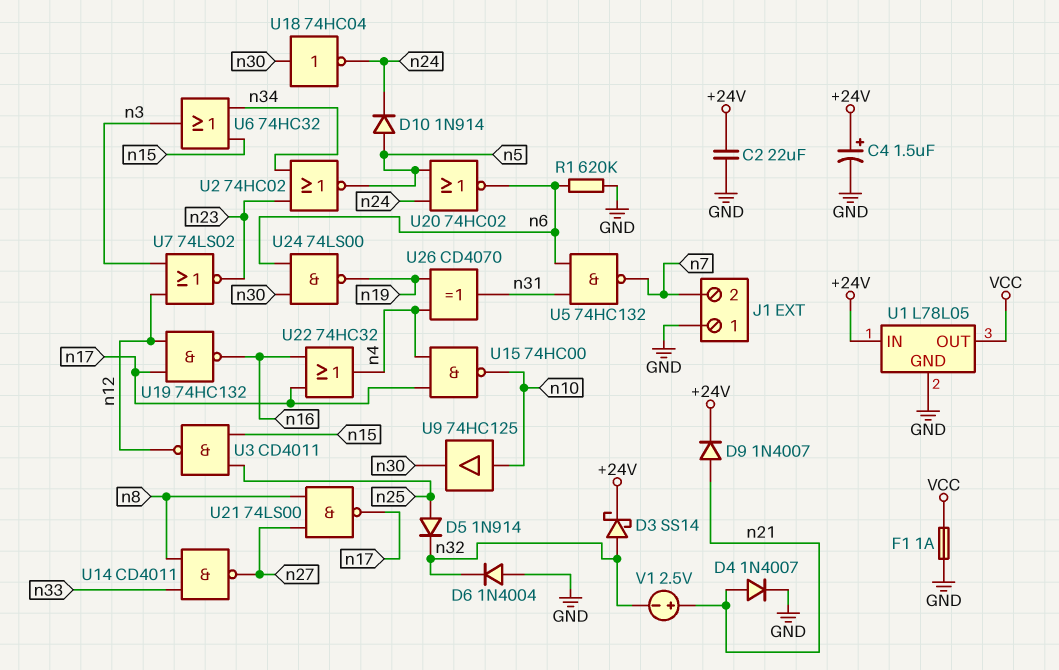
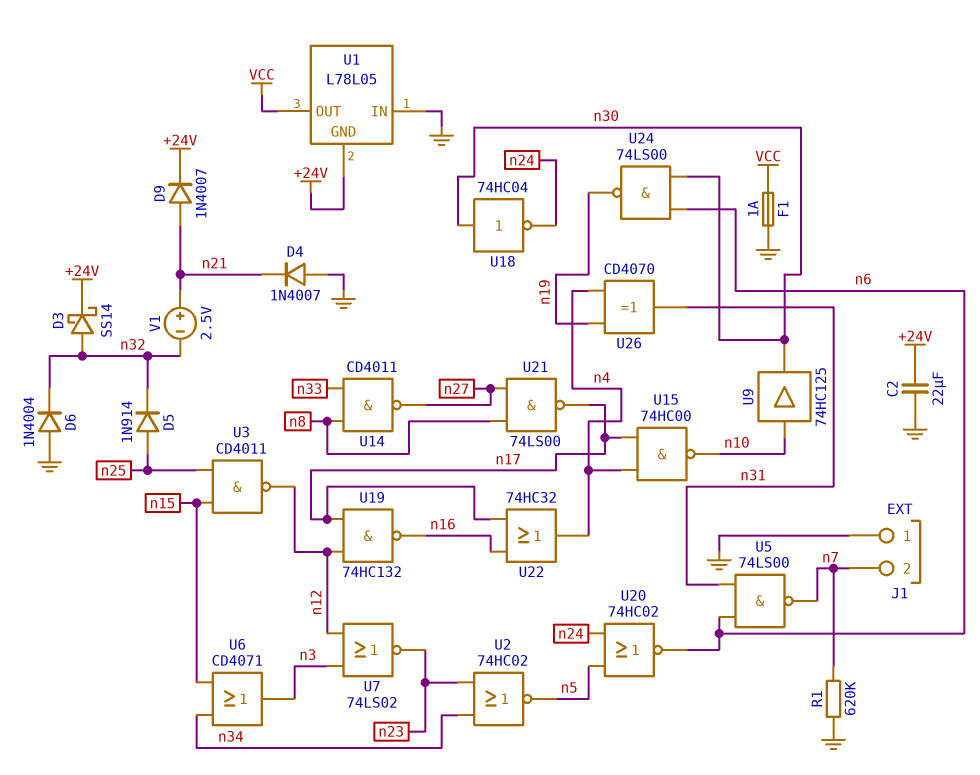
C4: 1.5uF (plus +24V, minus GND) -> none
D4: diode 1N4007 (A n21, K GND) -> diode 1N4007 (A GND, K n21)
D10: diode 1N914 (A n5, K n24) -> none
R1: 620k (GND, n6) -> 620k (GND, n7)
U1 pin GND: GND -> +24V
U1 pin IN: +24V -> GND
U5: NAND 74HC132 (in n6, in n31, out n7) -> NAND 74LS00 (in n6, in n31, out n7)
U6: OR 74HC32 (in n15, in n34, out n3) -> OR CD4071 (in n15, in n34, out n3)

